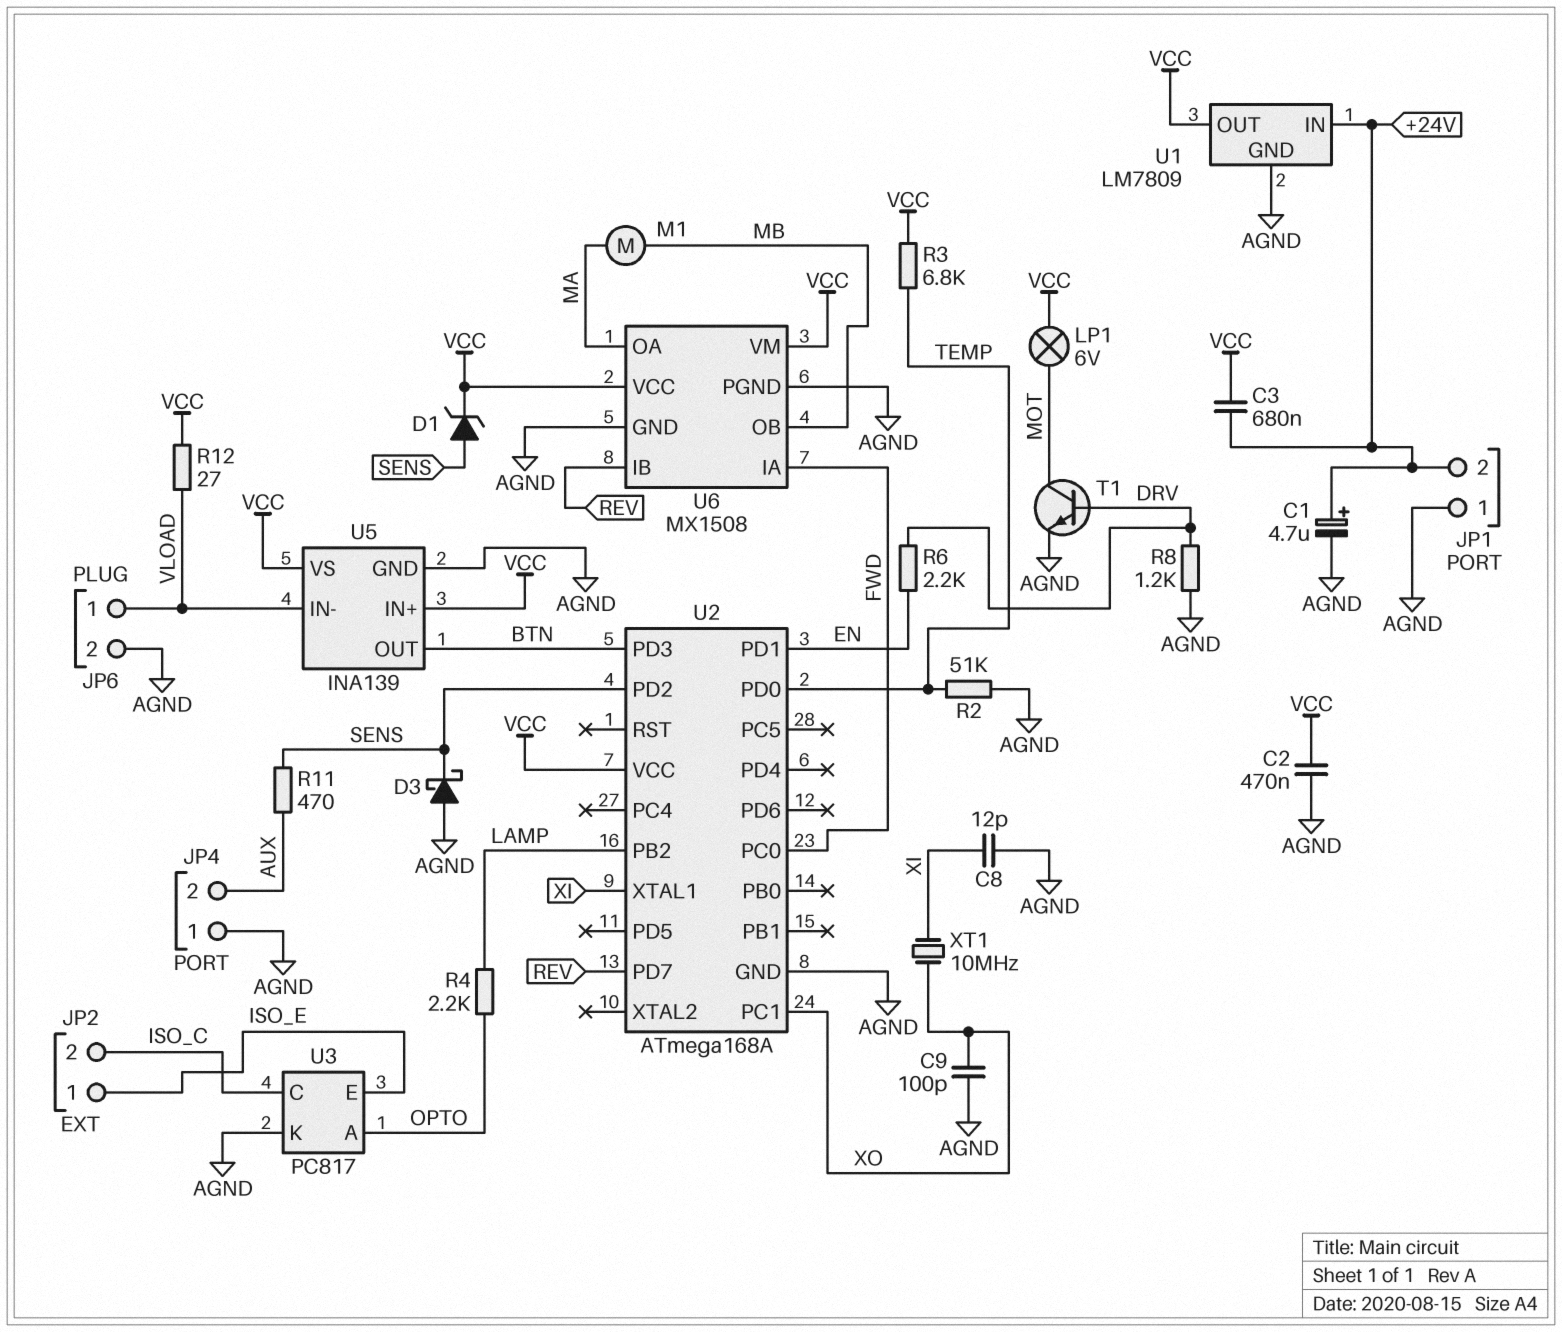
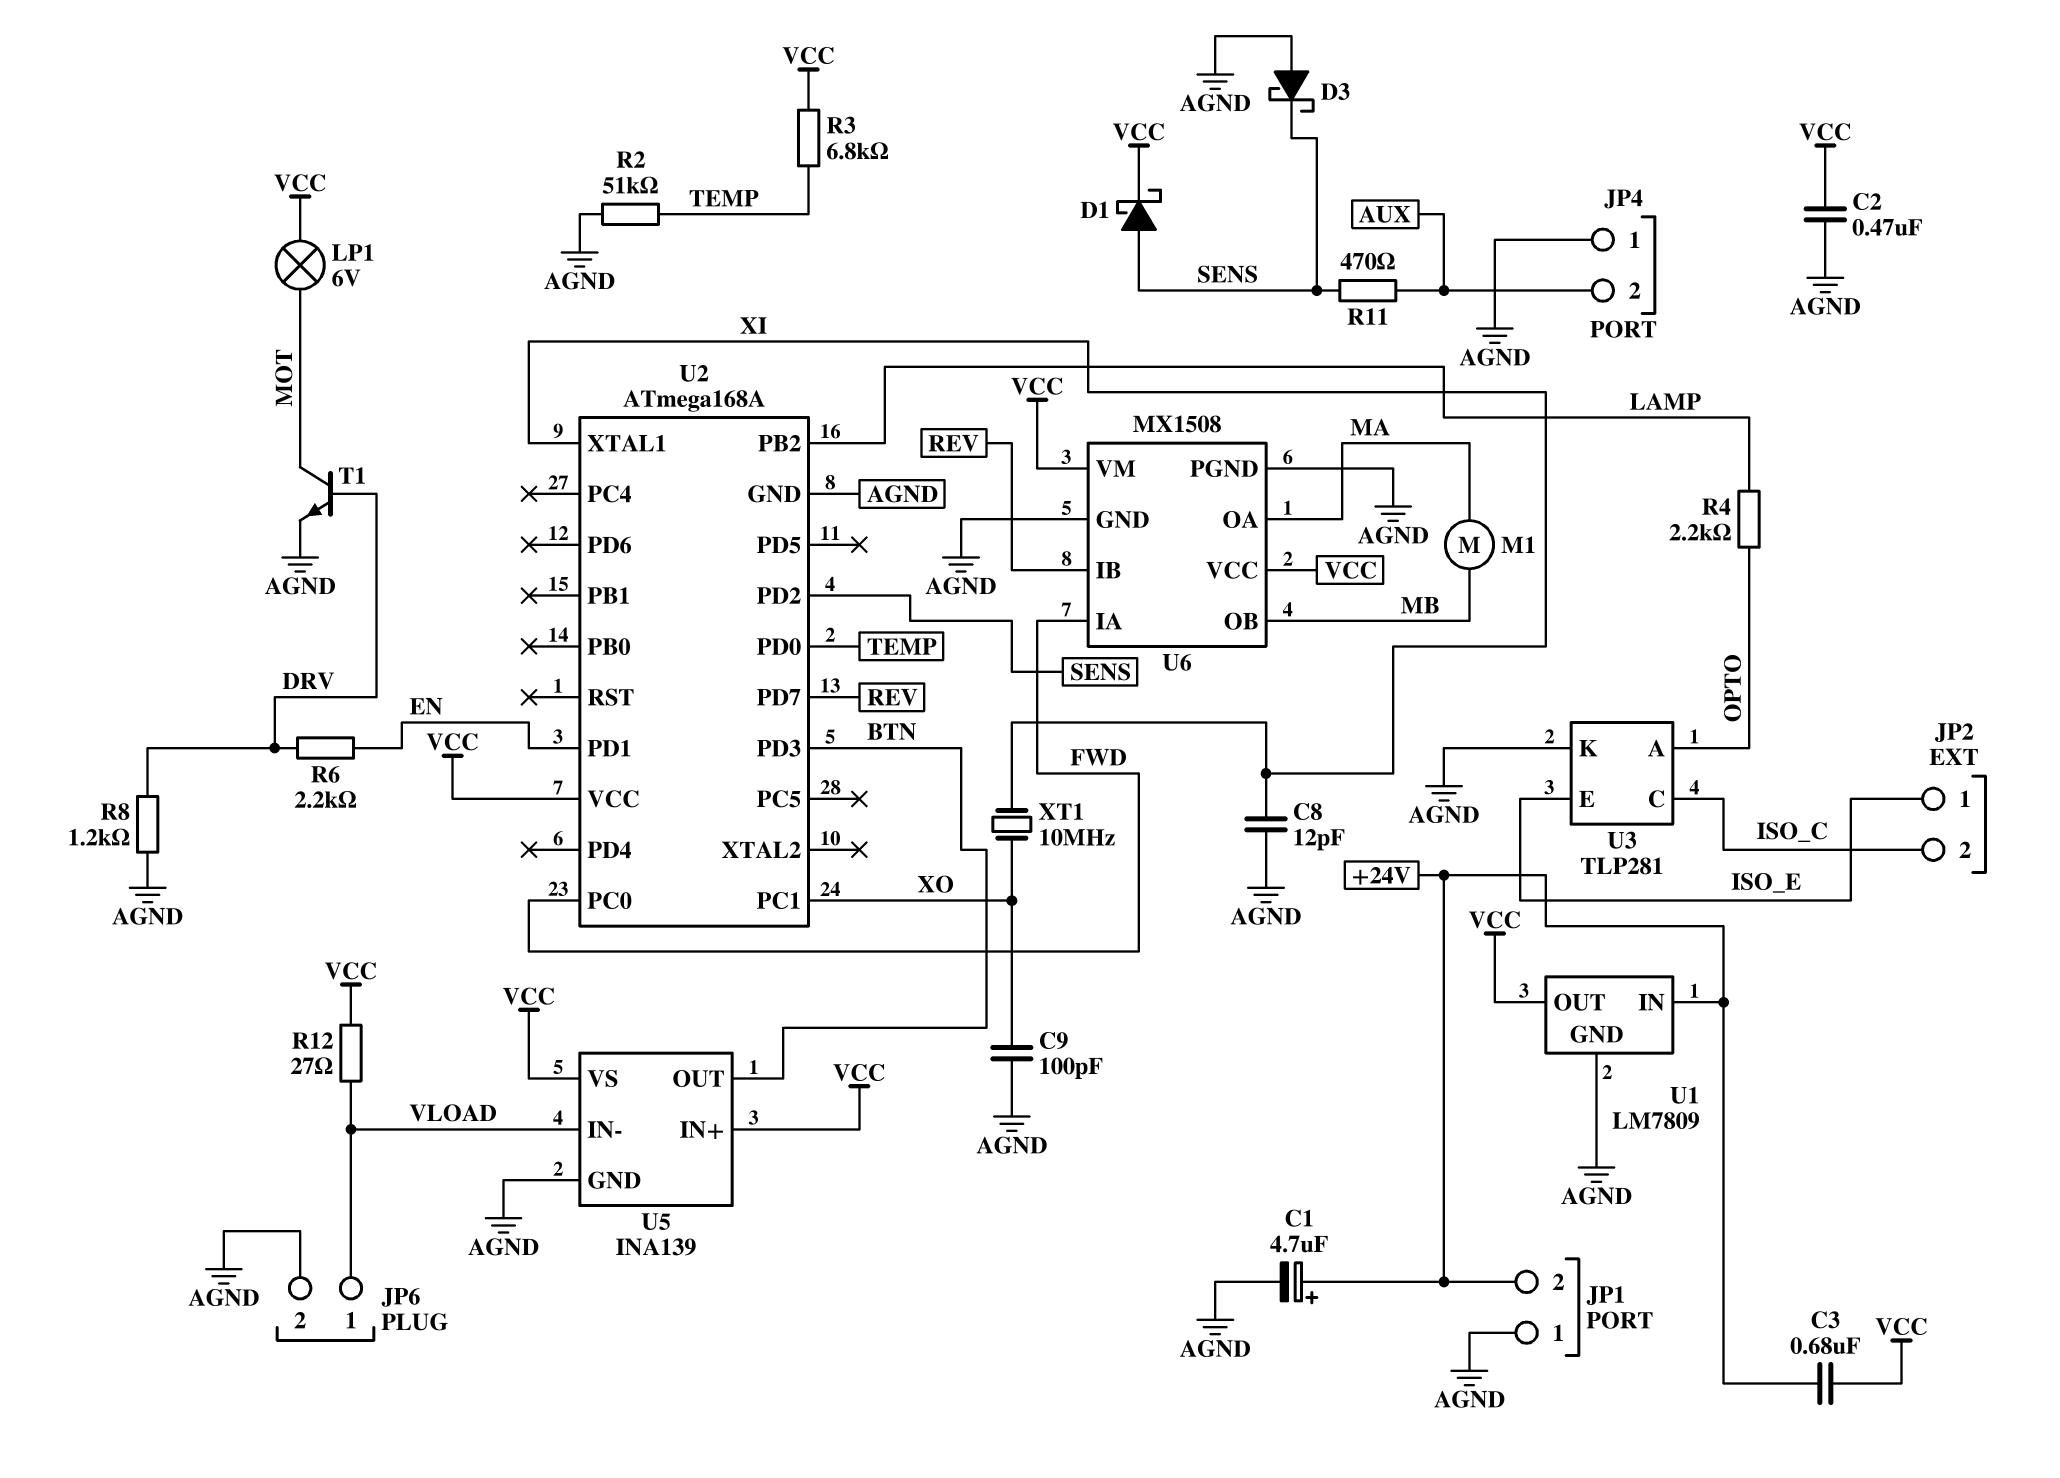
D1: zener (A SENS, K VCC) -> schottky (A SENS, K VCC)
U3: PC817 -> TLP281

